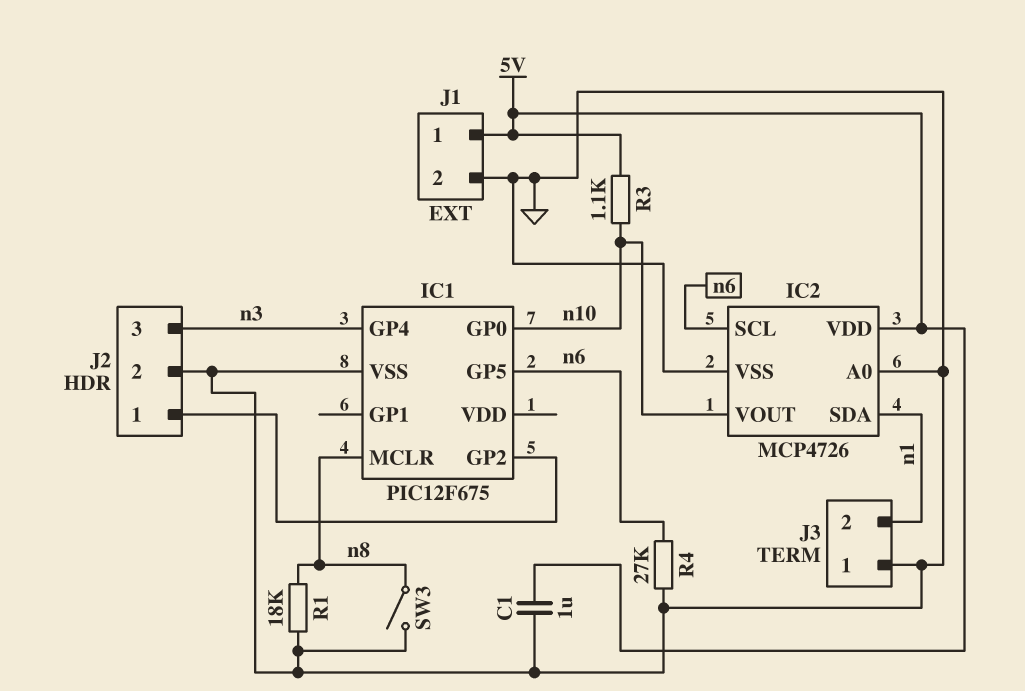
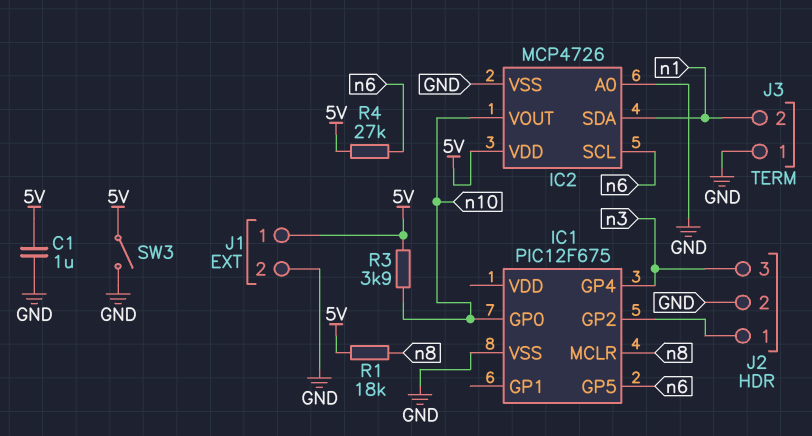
R1: 18k (GND, n8) -> 18k (5V, n8)
R3: 1.1k (5V, n10) -> 3.9k (5V, n10)
R4: 27k (GND, n6) -> 27k (5V, n6)
SW3: switch (GND, n8) -> switch (5V, GND)

